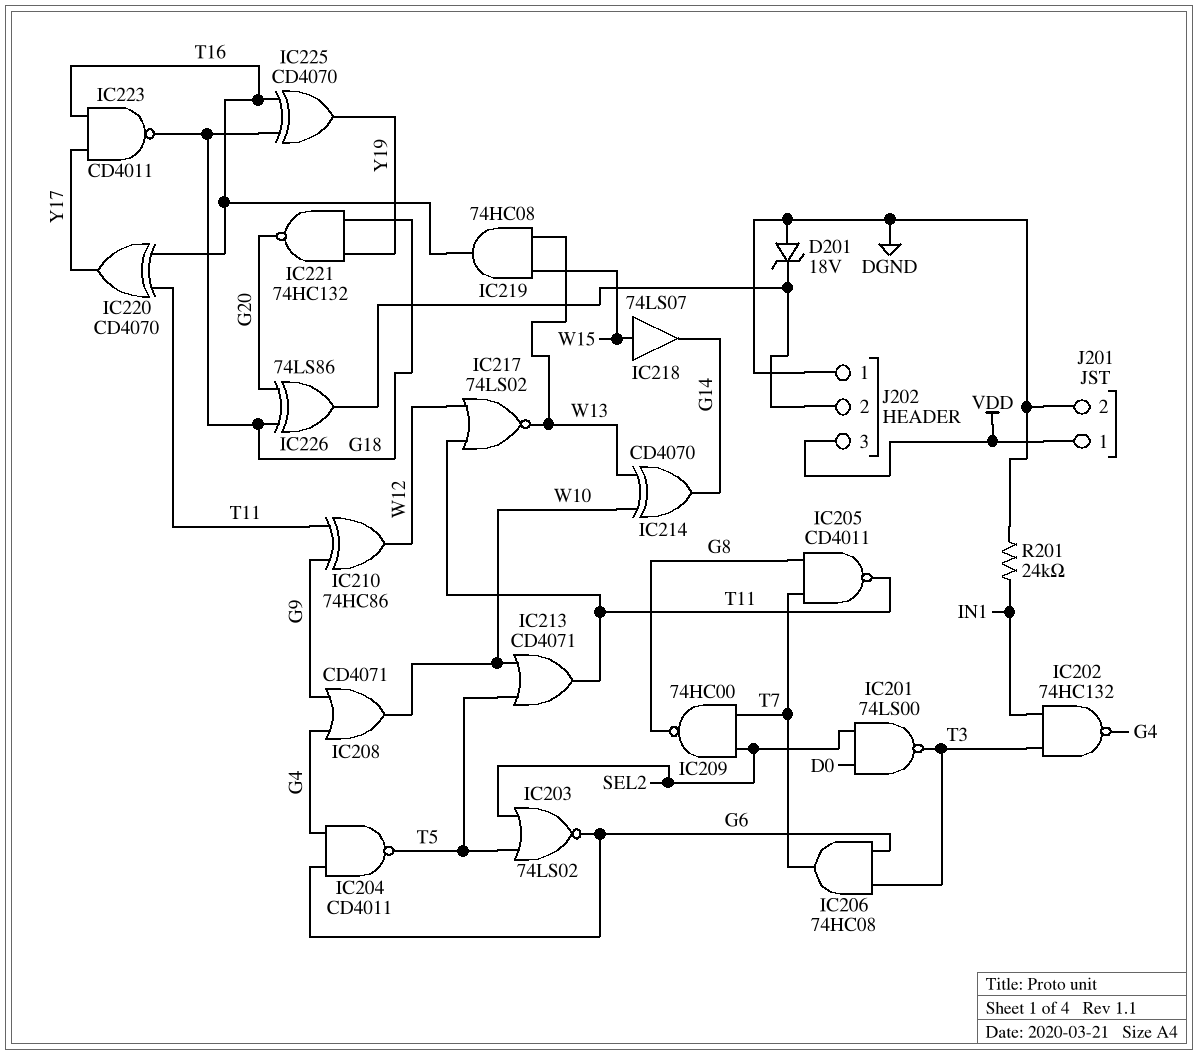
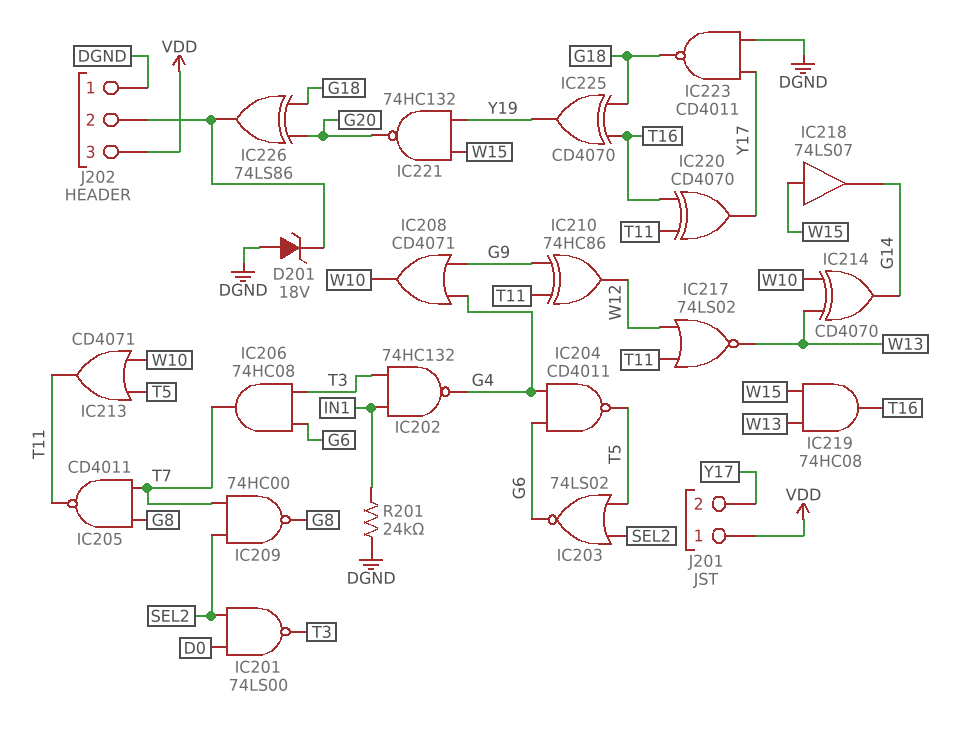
IC221: NAND 74HC132 (in G18, in Y19, out G20) -> NAND 74HC132 (in W15, in Y19, out G20)
IC223: NAND CD4011 (in T16, in Y17, out G18) -> NAND CD4011 (in DGND, in Y17, out G18)
J201 pin 2: DGND -> Y17

